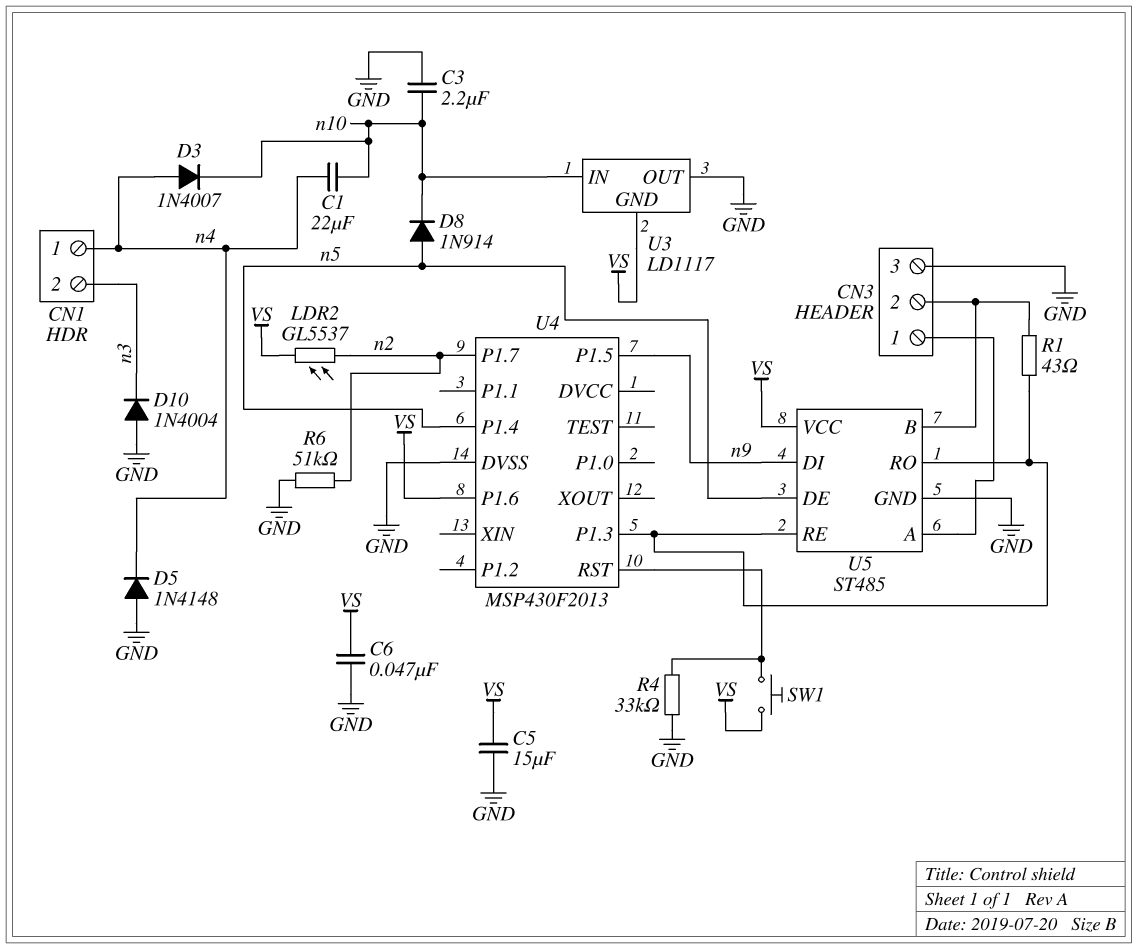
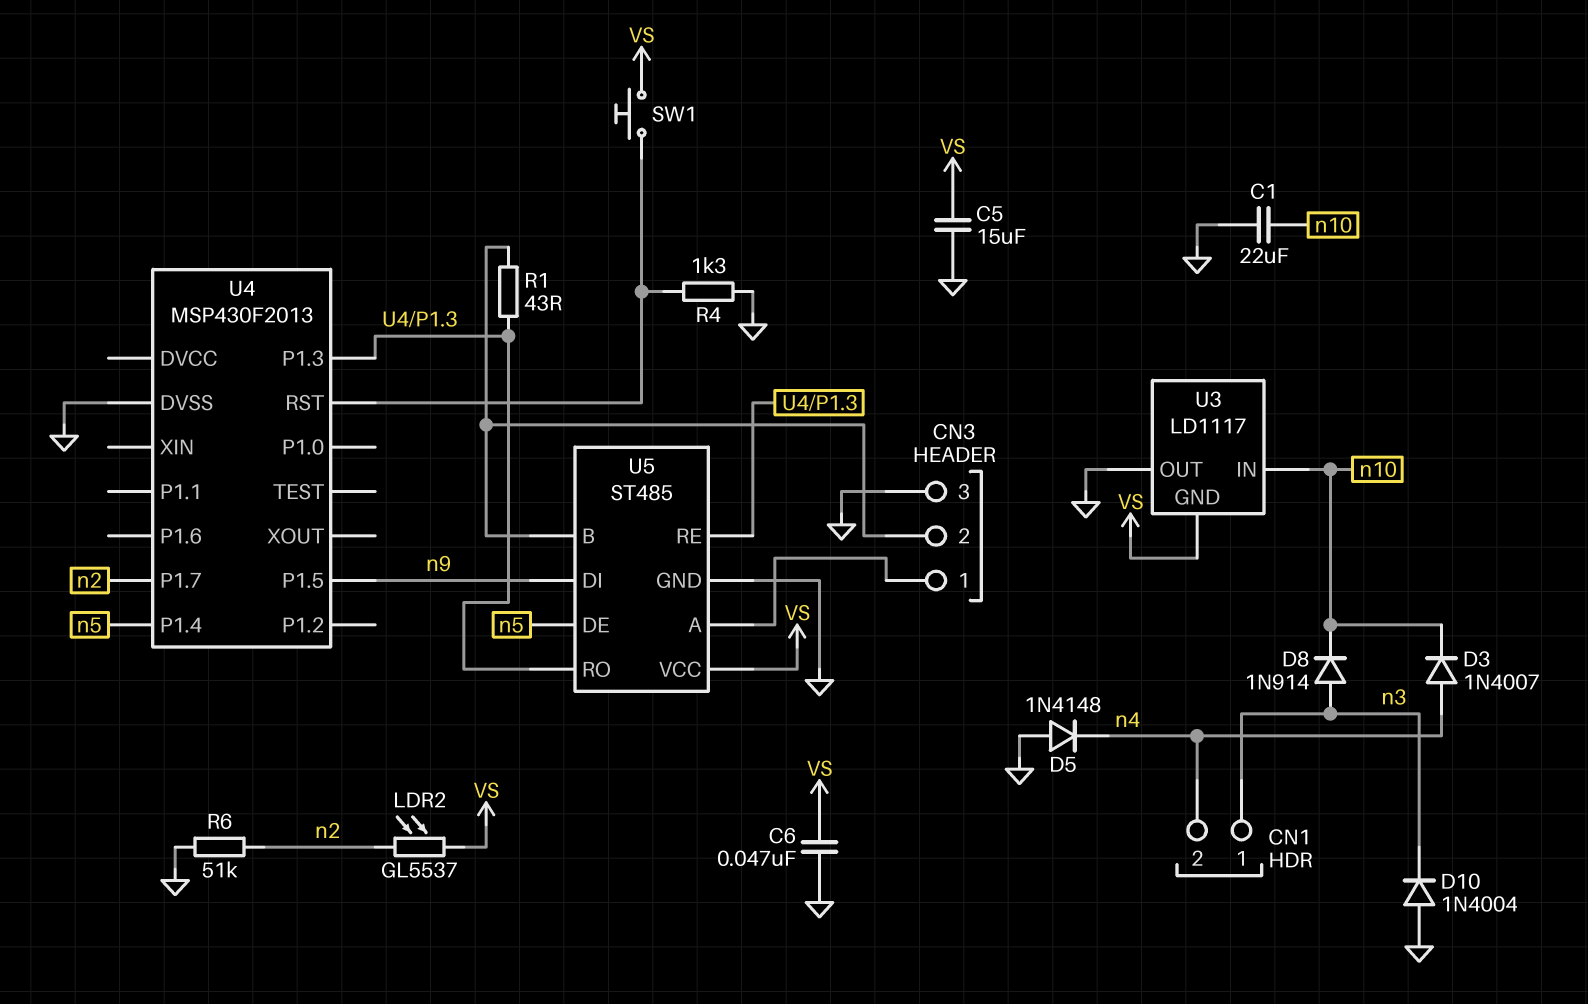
C1: 22uF (n4, n10) -> 22uF (GND, n10)
C3: 2.2uF (GND, n10) -> none
CN1 pin 1: n4 -> n3
CN1 pin 2: n3 -> n4
D8: diode 1N914 (A n5, K n10) -> diode 1N914 (A n3, K n10)
R4: 33k (GND, U4/RST) -> 1.3k (GND, U4/RST)
U4 pin P1.6: VS -> none

